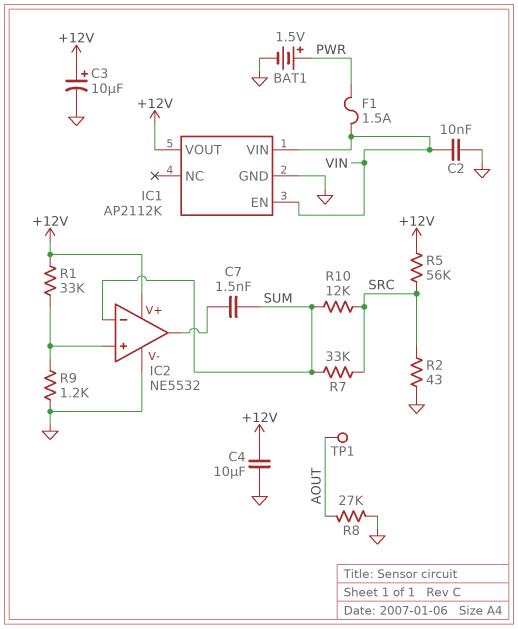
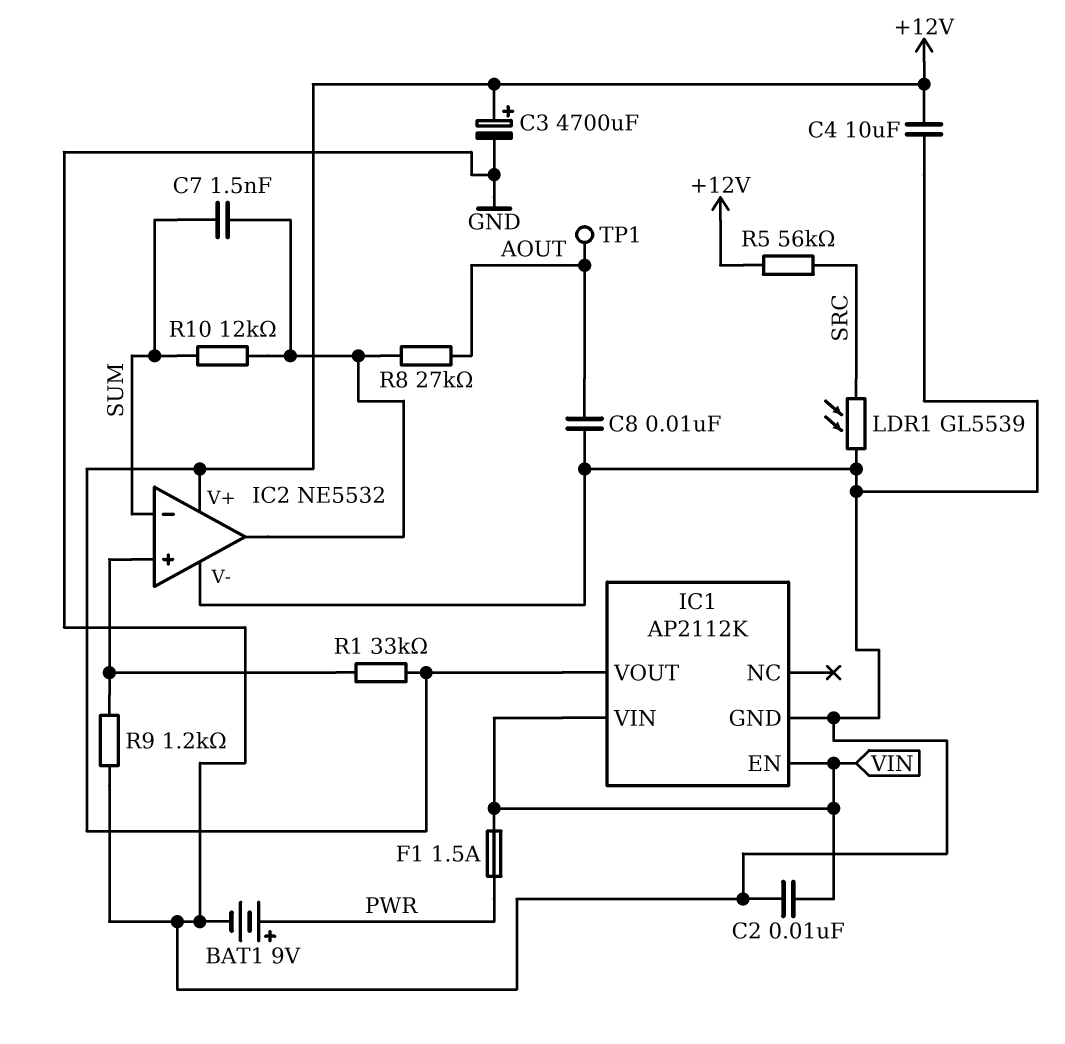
BAT1: 1.5V (plus PWR, minus GND) -> 9V (plus PWR, minus GND)
C3: 10uF (plus +12V, minus GND) -> 4700uF (plus +12V, minus GND)
C8: none -> 10nF (AOUT, GND)
LDR1: none -> GL5539 (GND, SRC)
R2: 43 (GND, SRC) -> none
R7: 33k (SRC, SUM) -> none
R8: 27k (AOUT, GND) -> 27k (AOUT, IC2/out)
R10: 12k (SRC, SUM) -> 12k (IC2/out, SUM)

